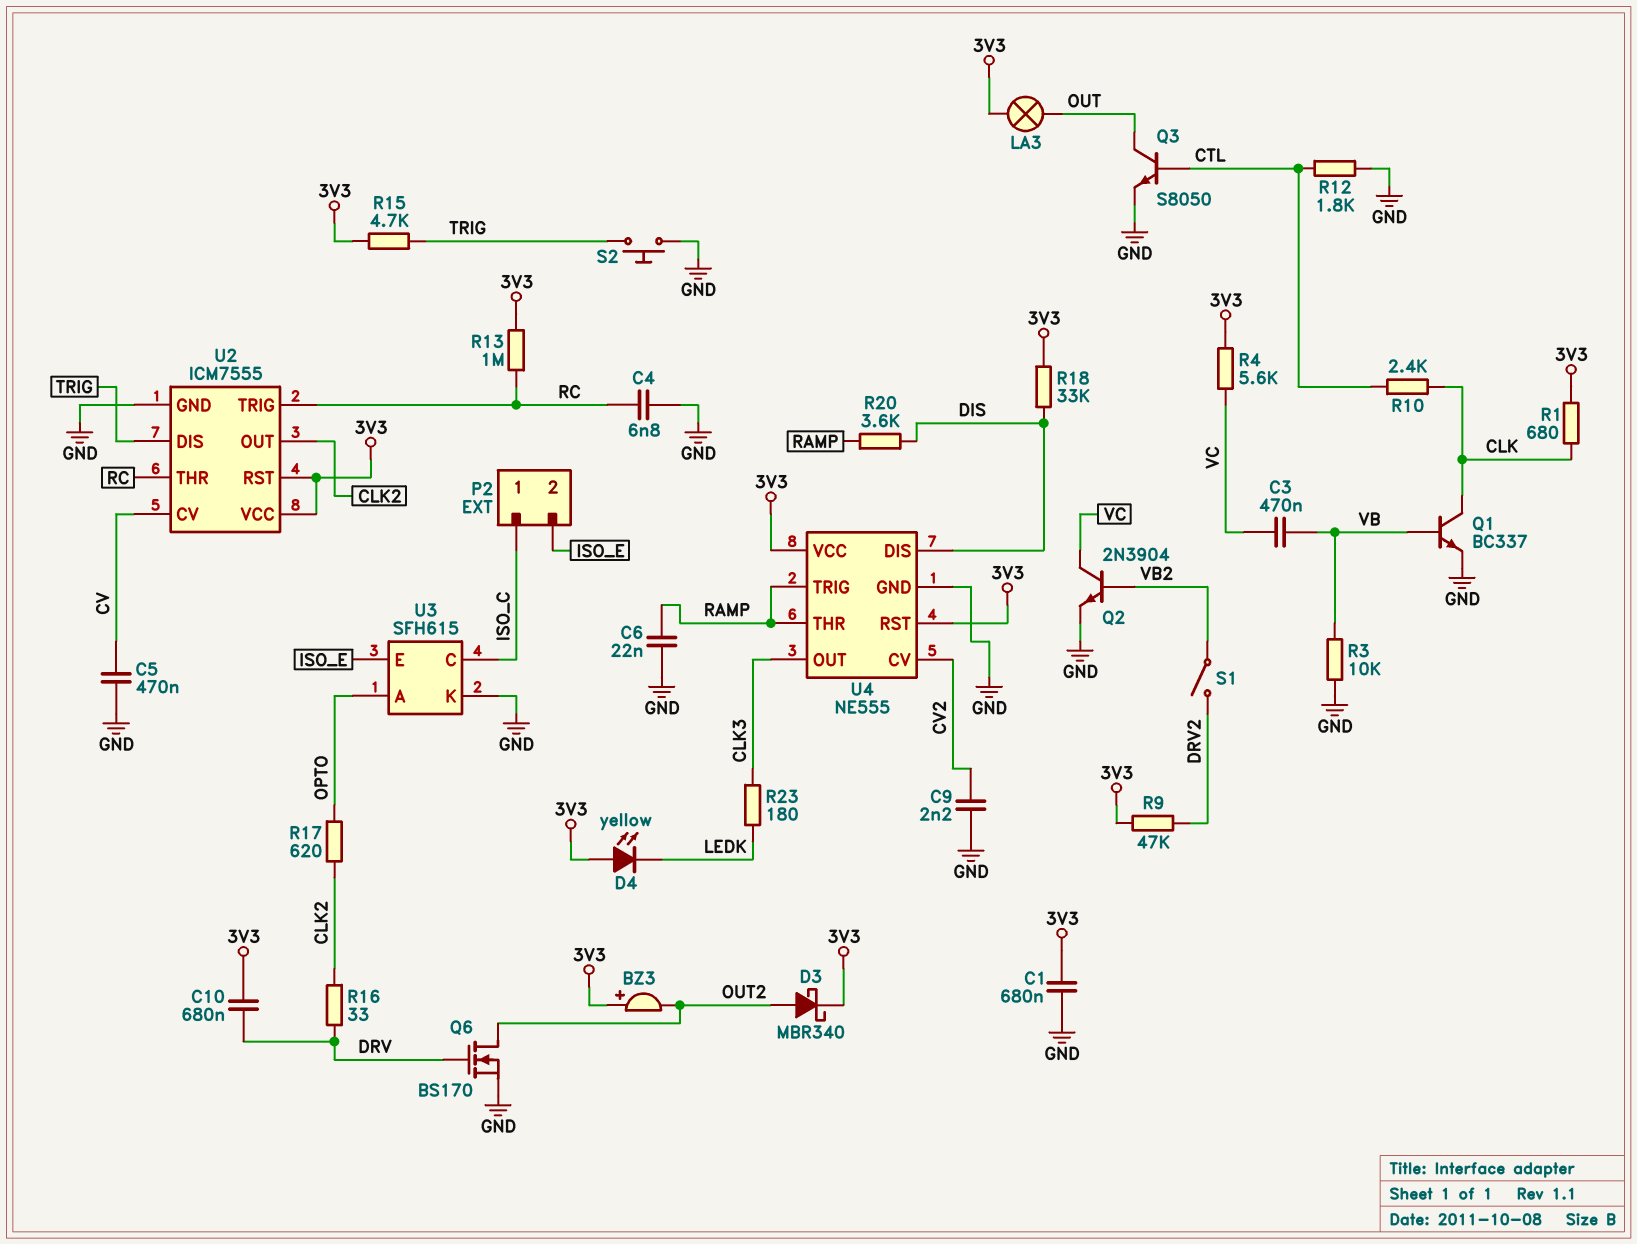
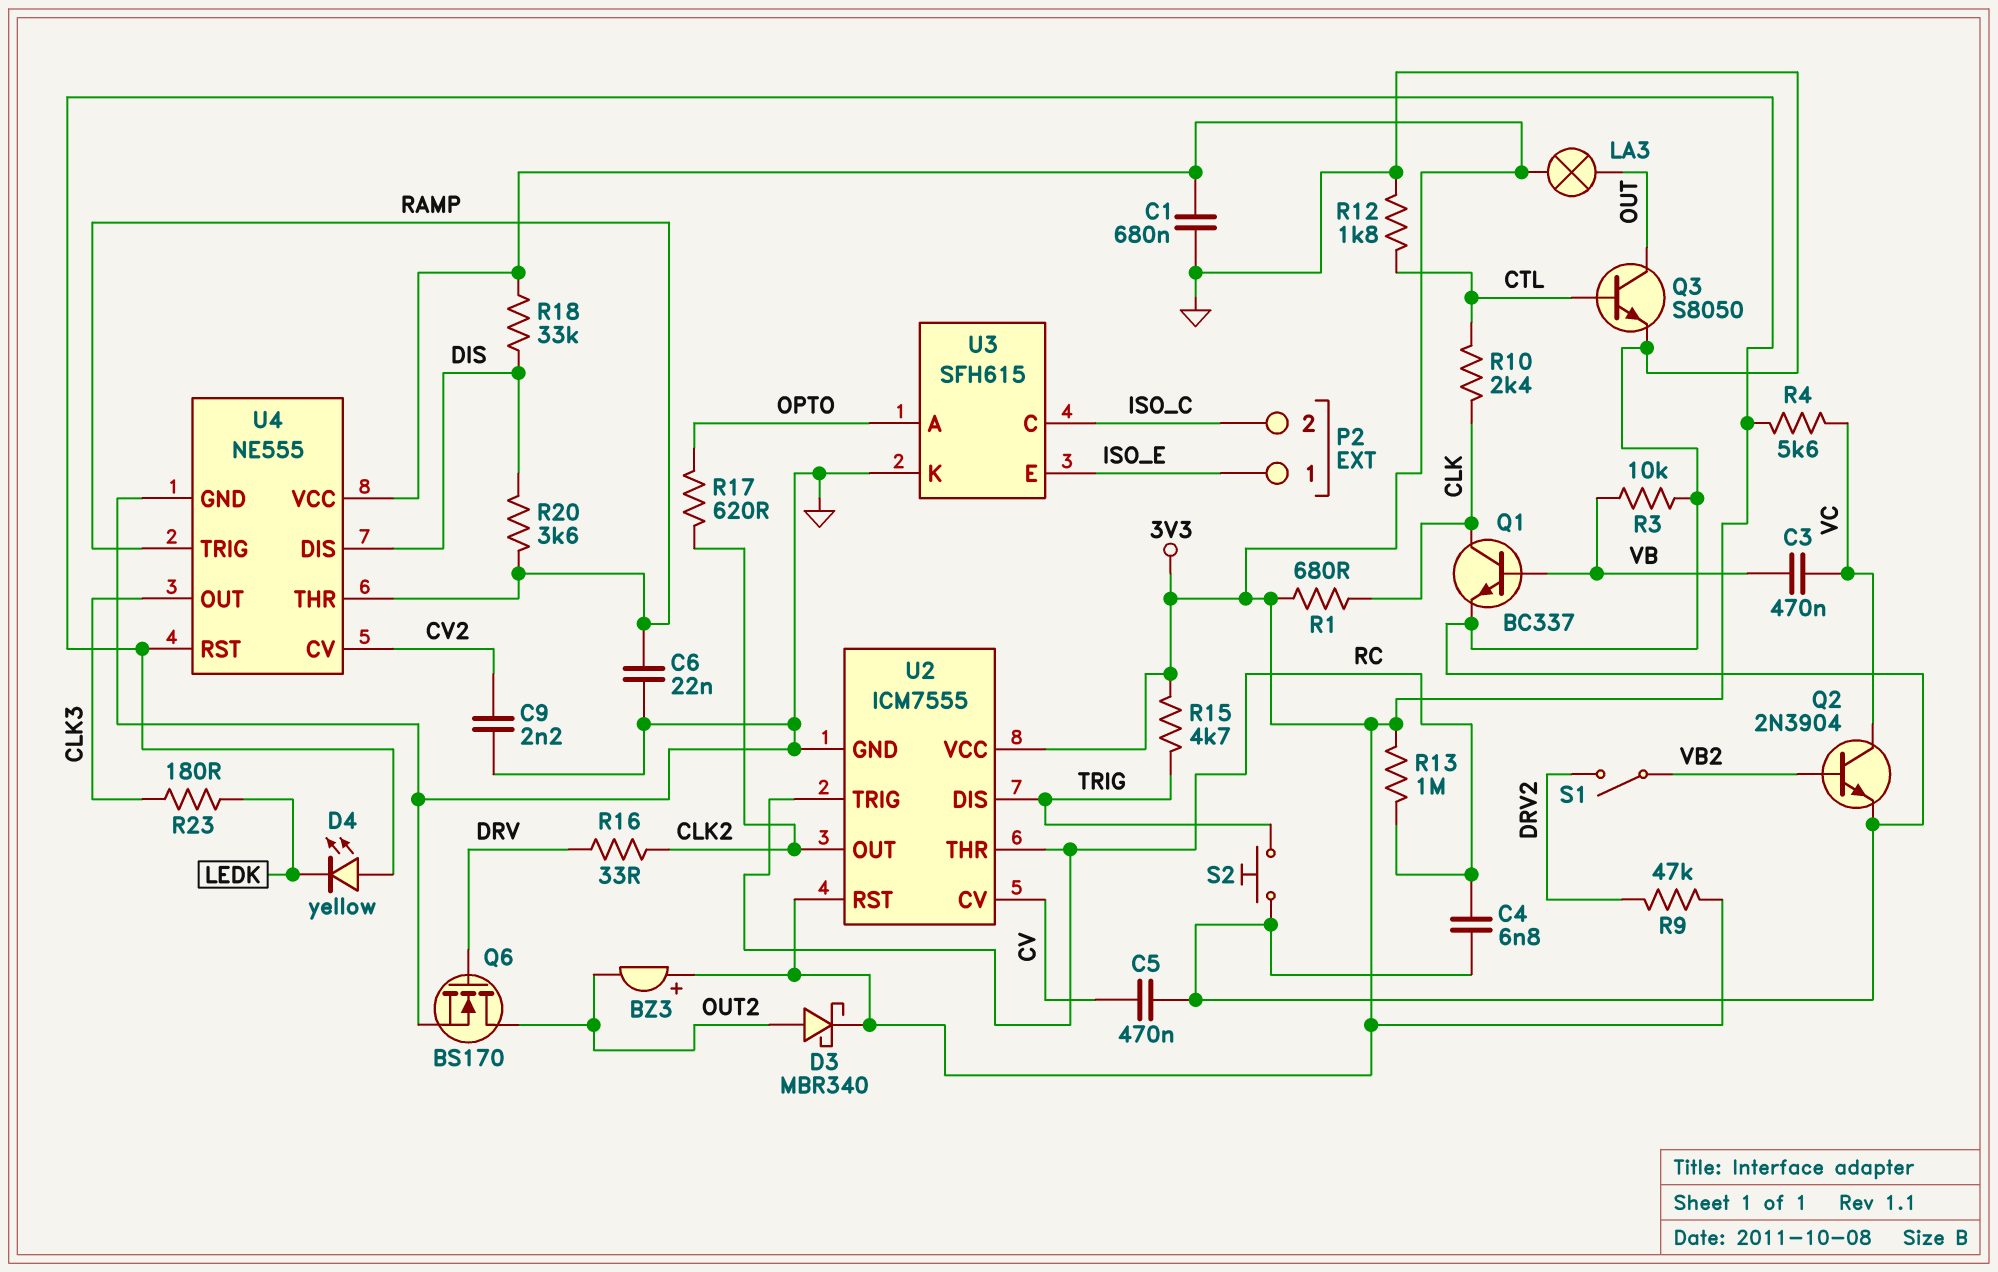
C10: 680nF (3V3, DRV) -> none
P2 pin 1: ISO_C -> ISO_E
P2 pin 2: ISO_E -> ISO_C

